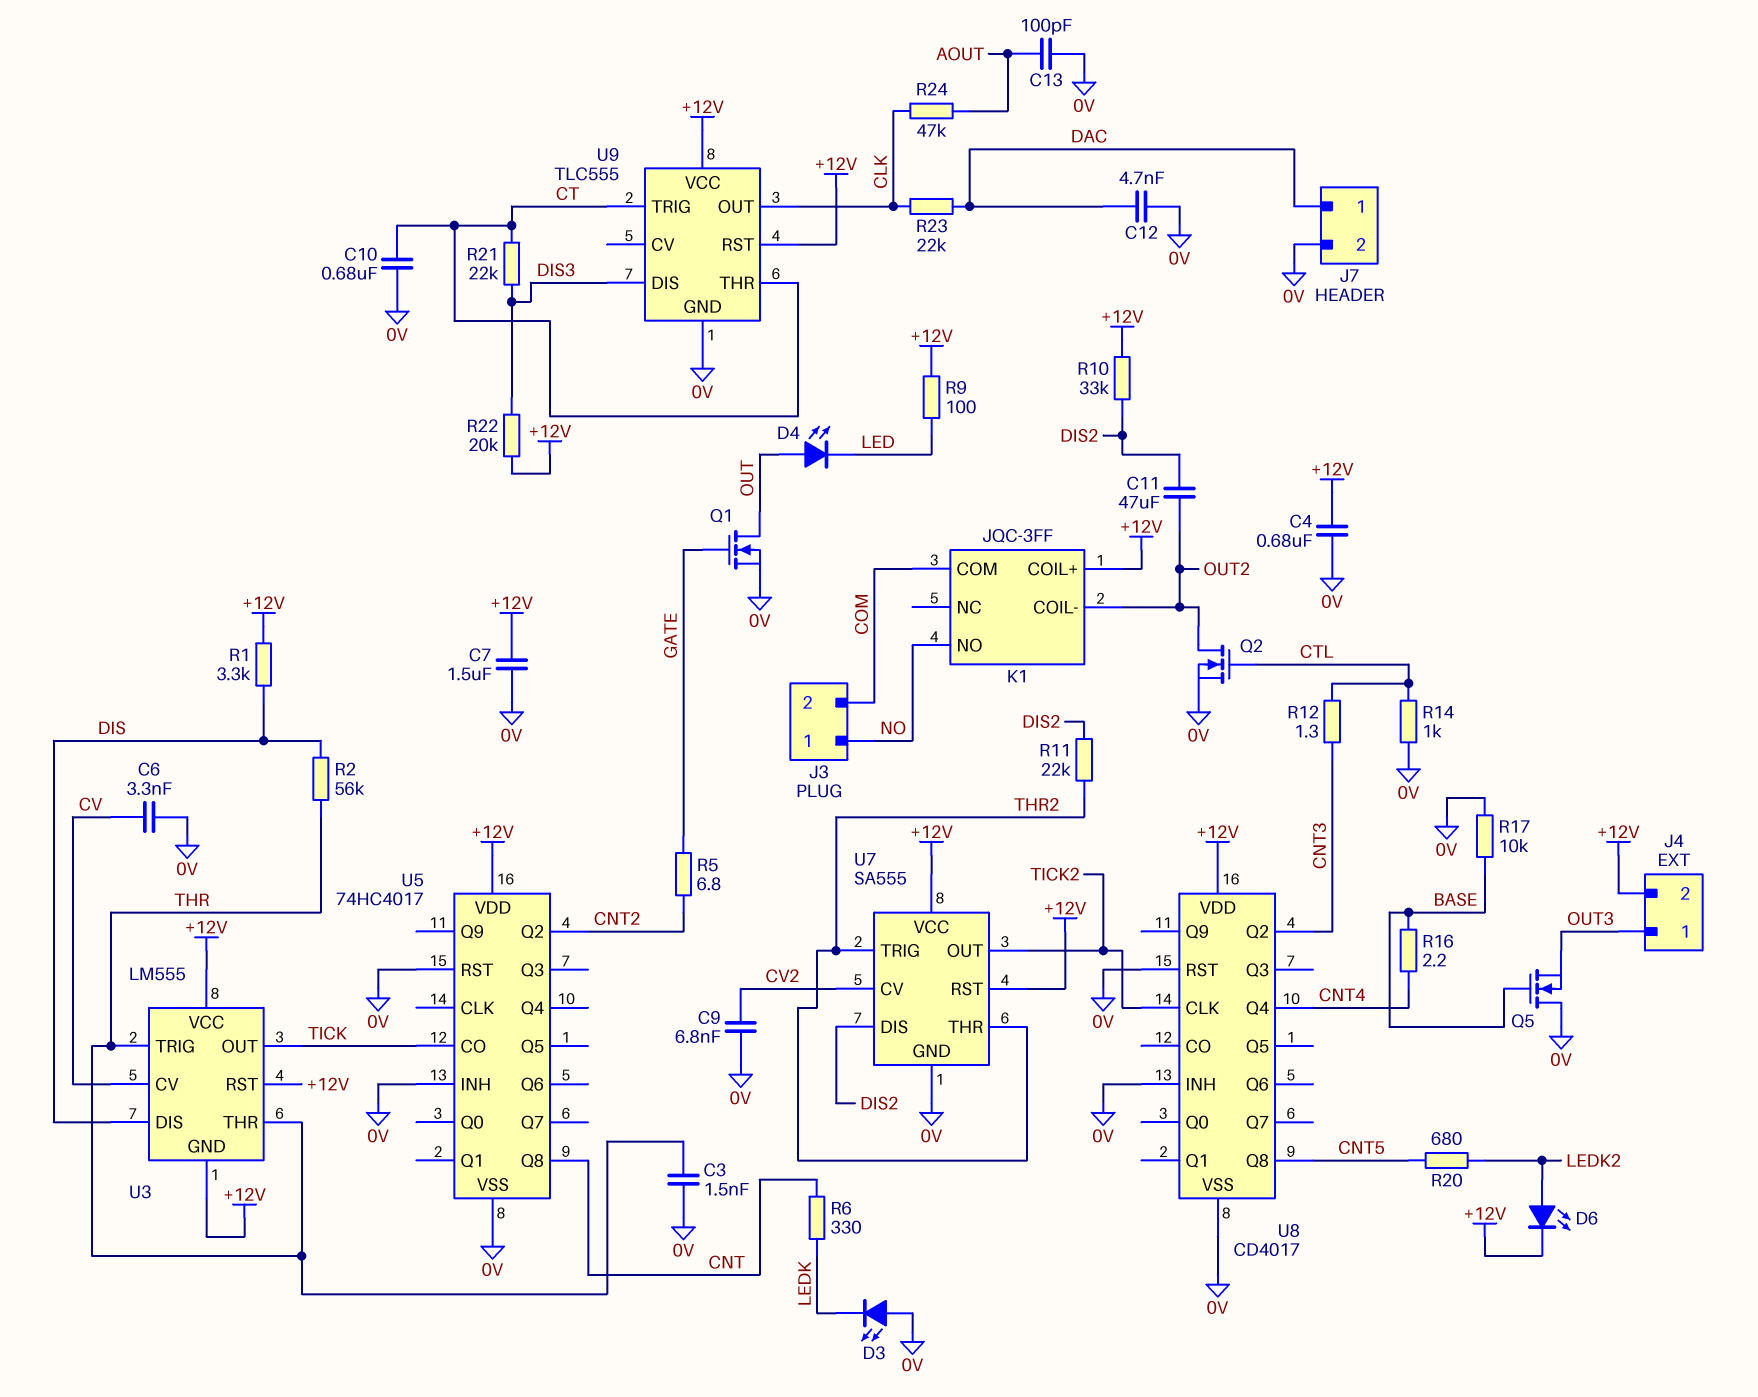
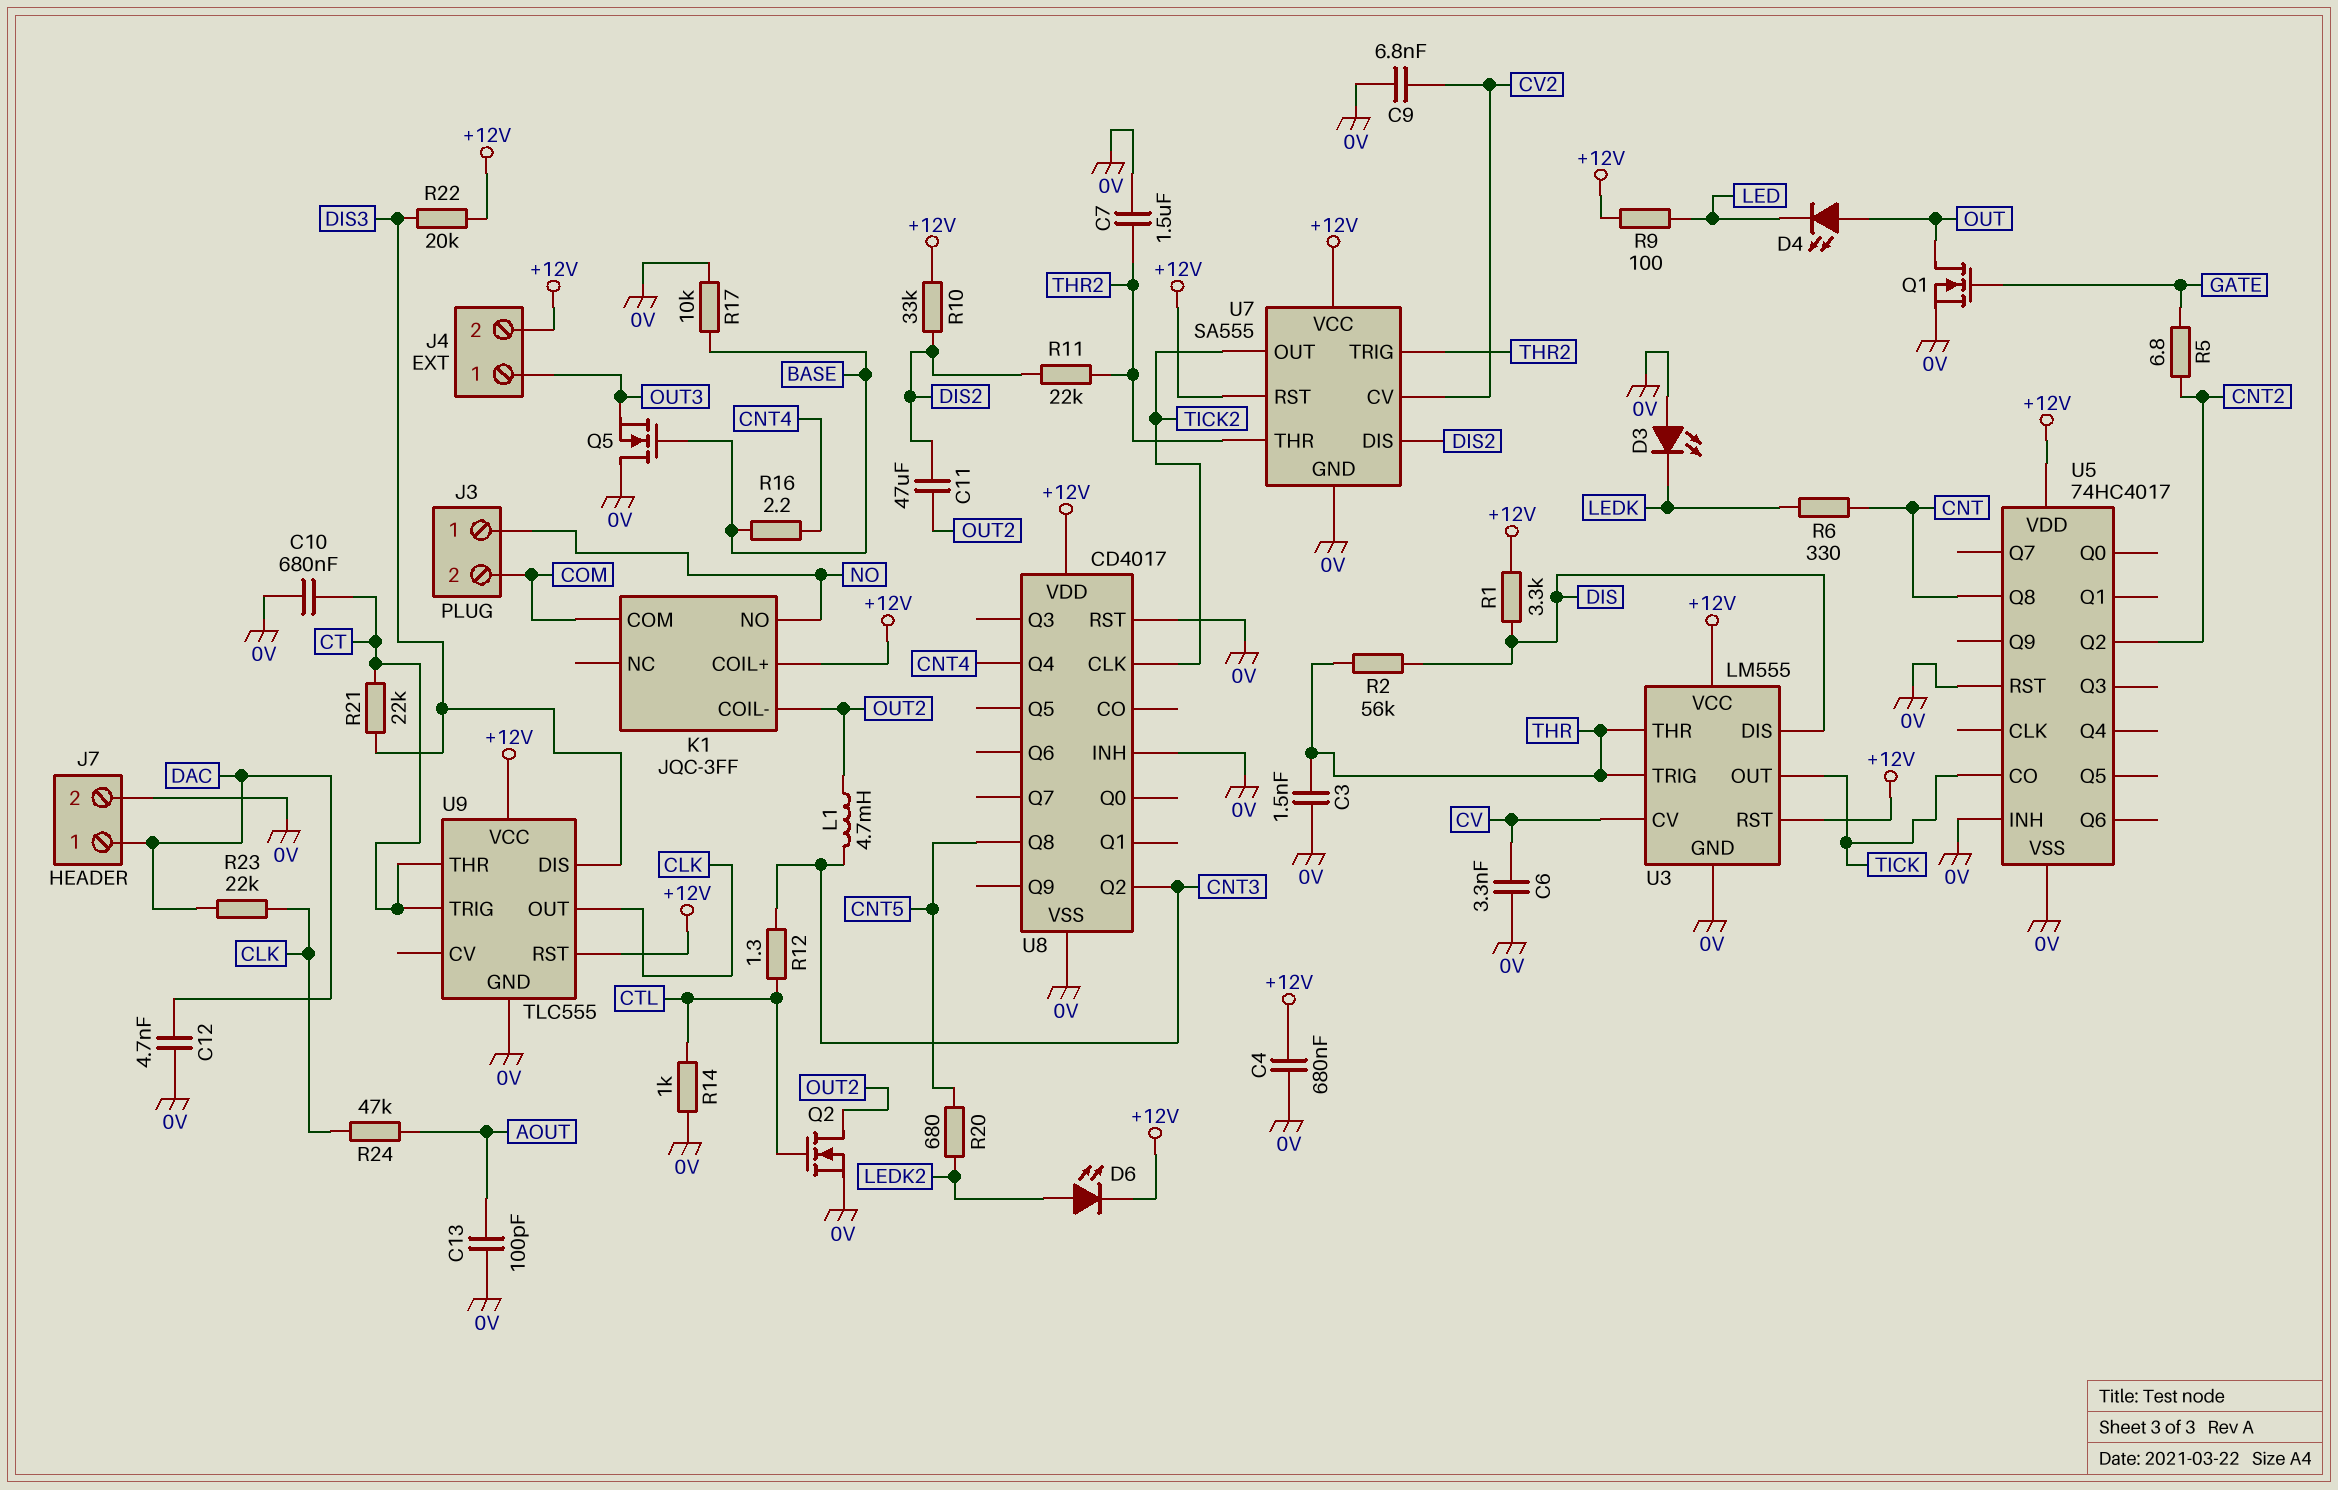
C7: 1.5uF (+12V, 0V) -> 1.5uF (0V, THR2)
L1: none -> 4.7mH (CNT3, OUT2)
U3 pin GND: +12V -> 0V

